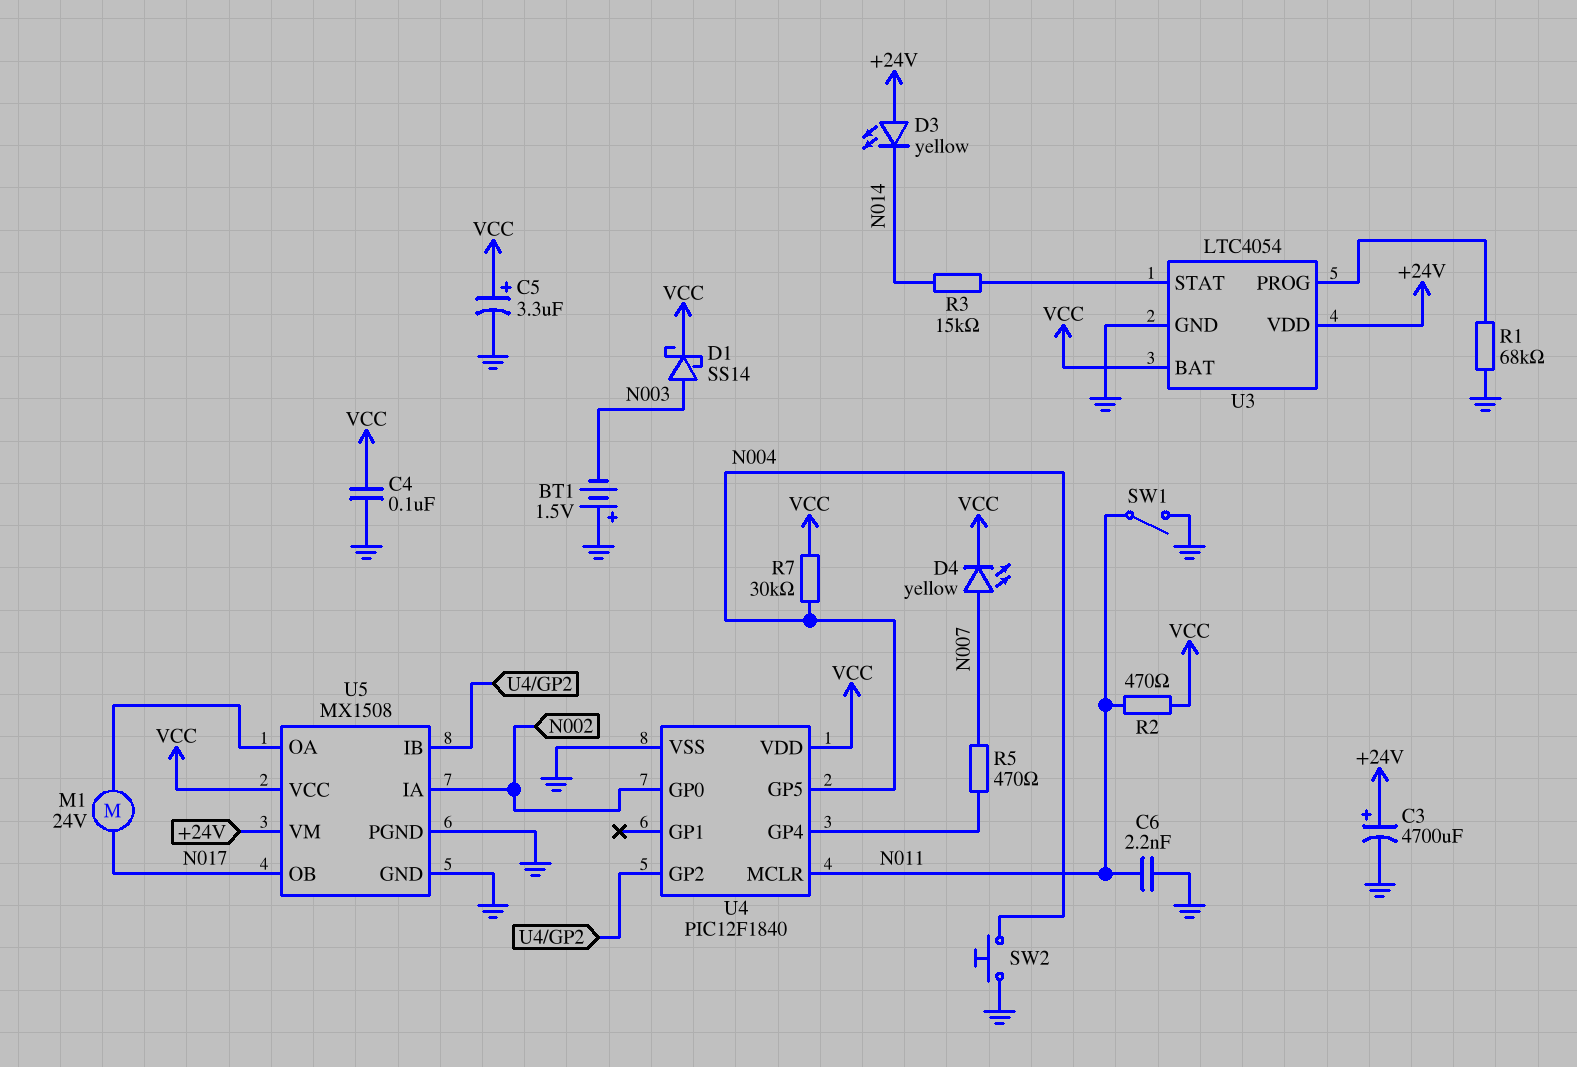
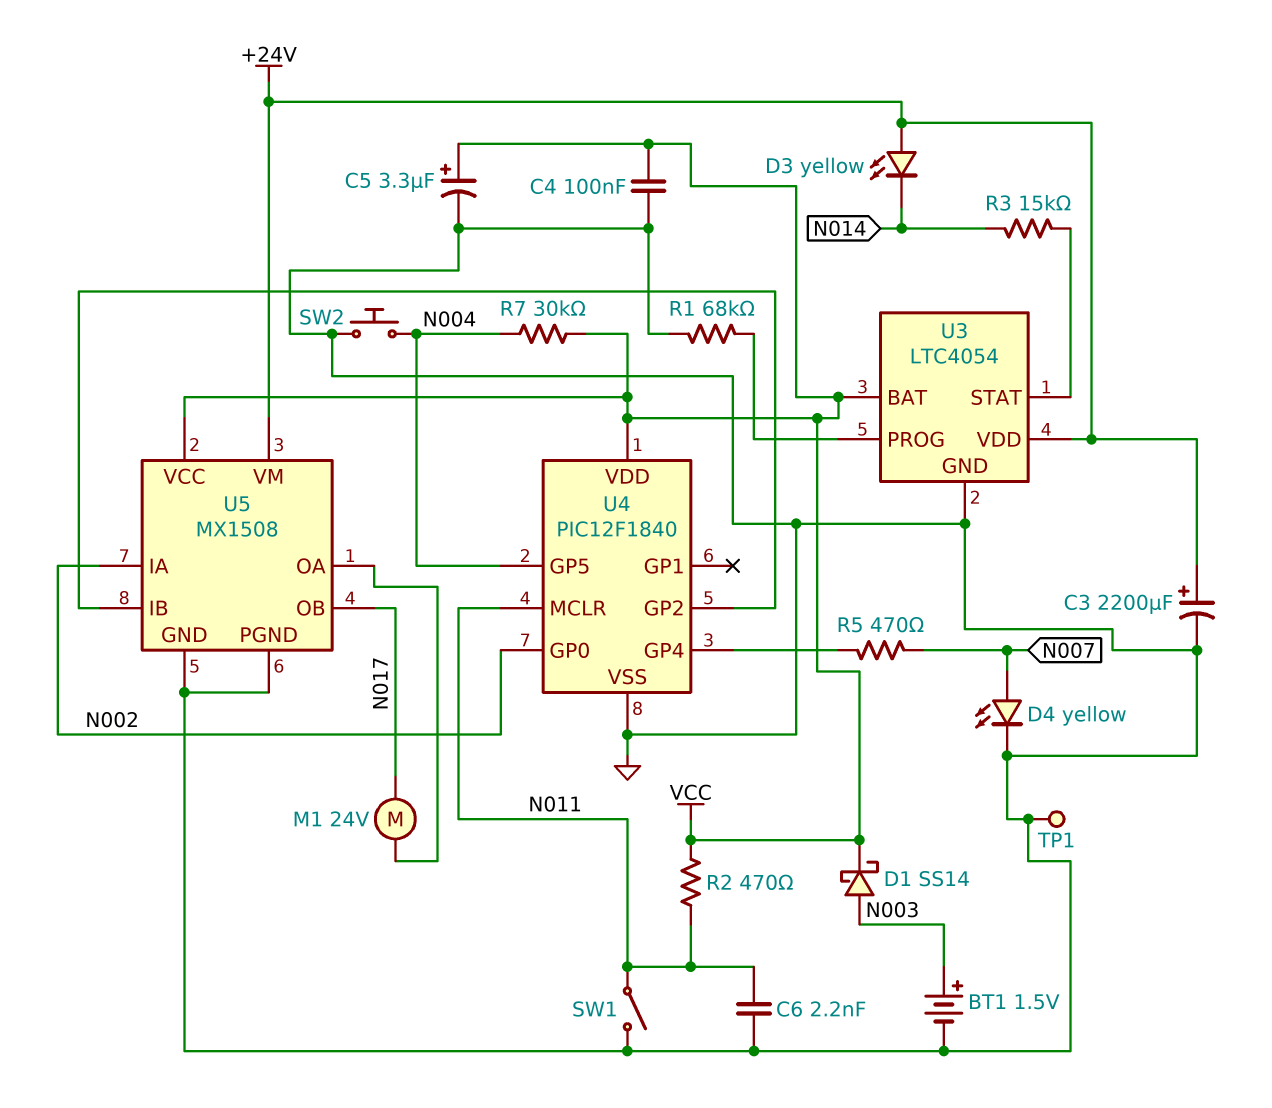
BT1: 1.5V (plus GND, minus N003) -> 1.5V (plus N003, minus GND)
C3: 4700uF (plus +24V, minus GND) -> 2200uF (plus +24V, minus GND)
D4: LED yellow (A N007, K VCC) -> LED yellow (A N007, K GND)
TP1: none -> test point (GND)

